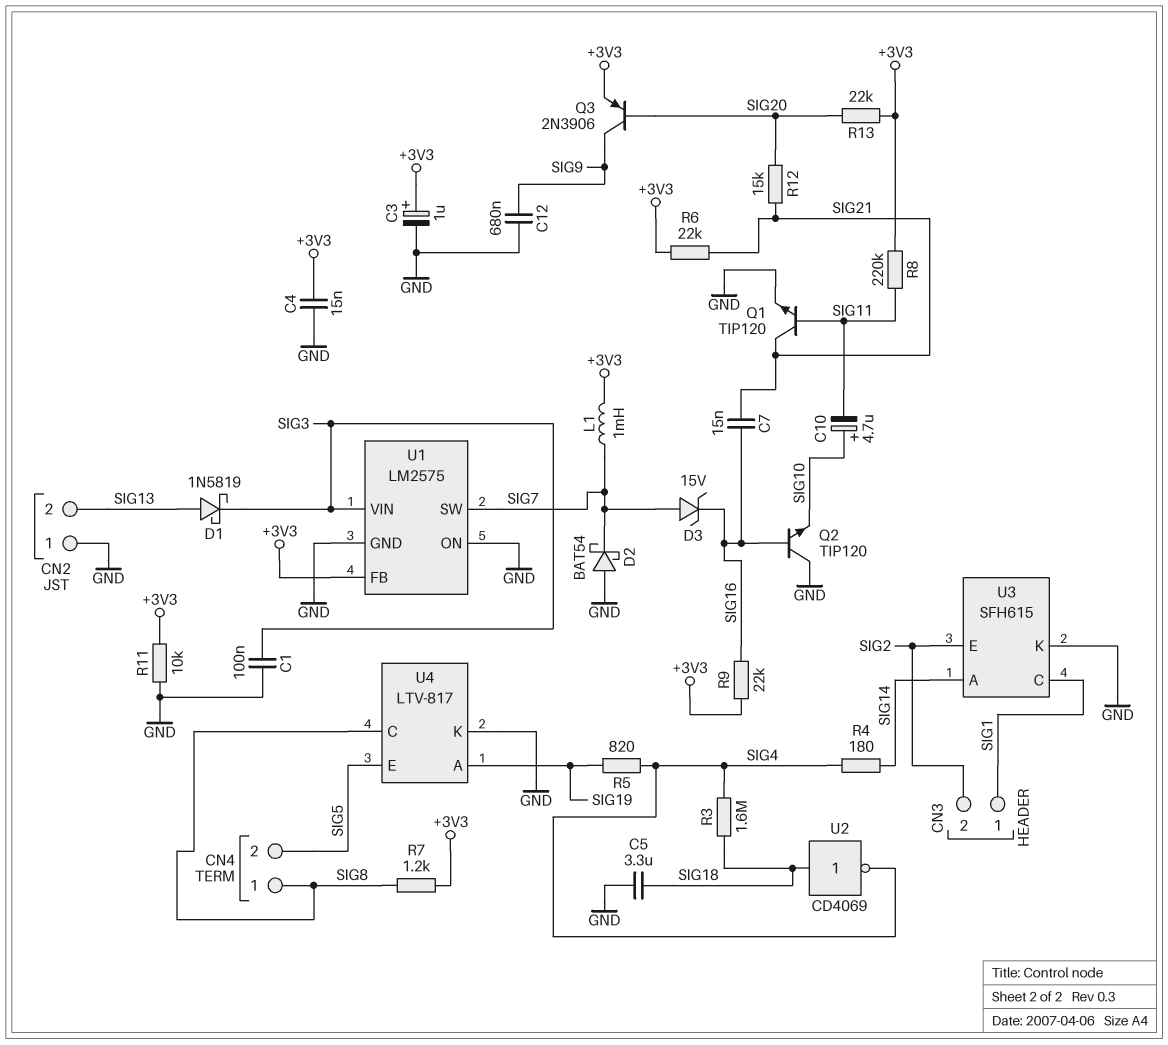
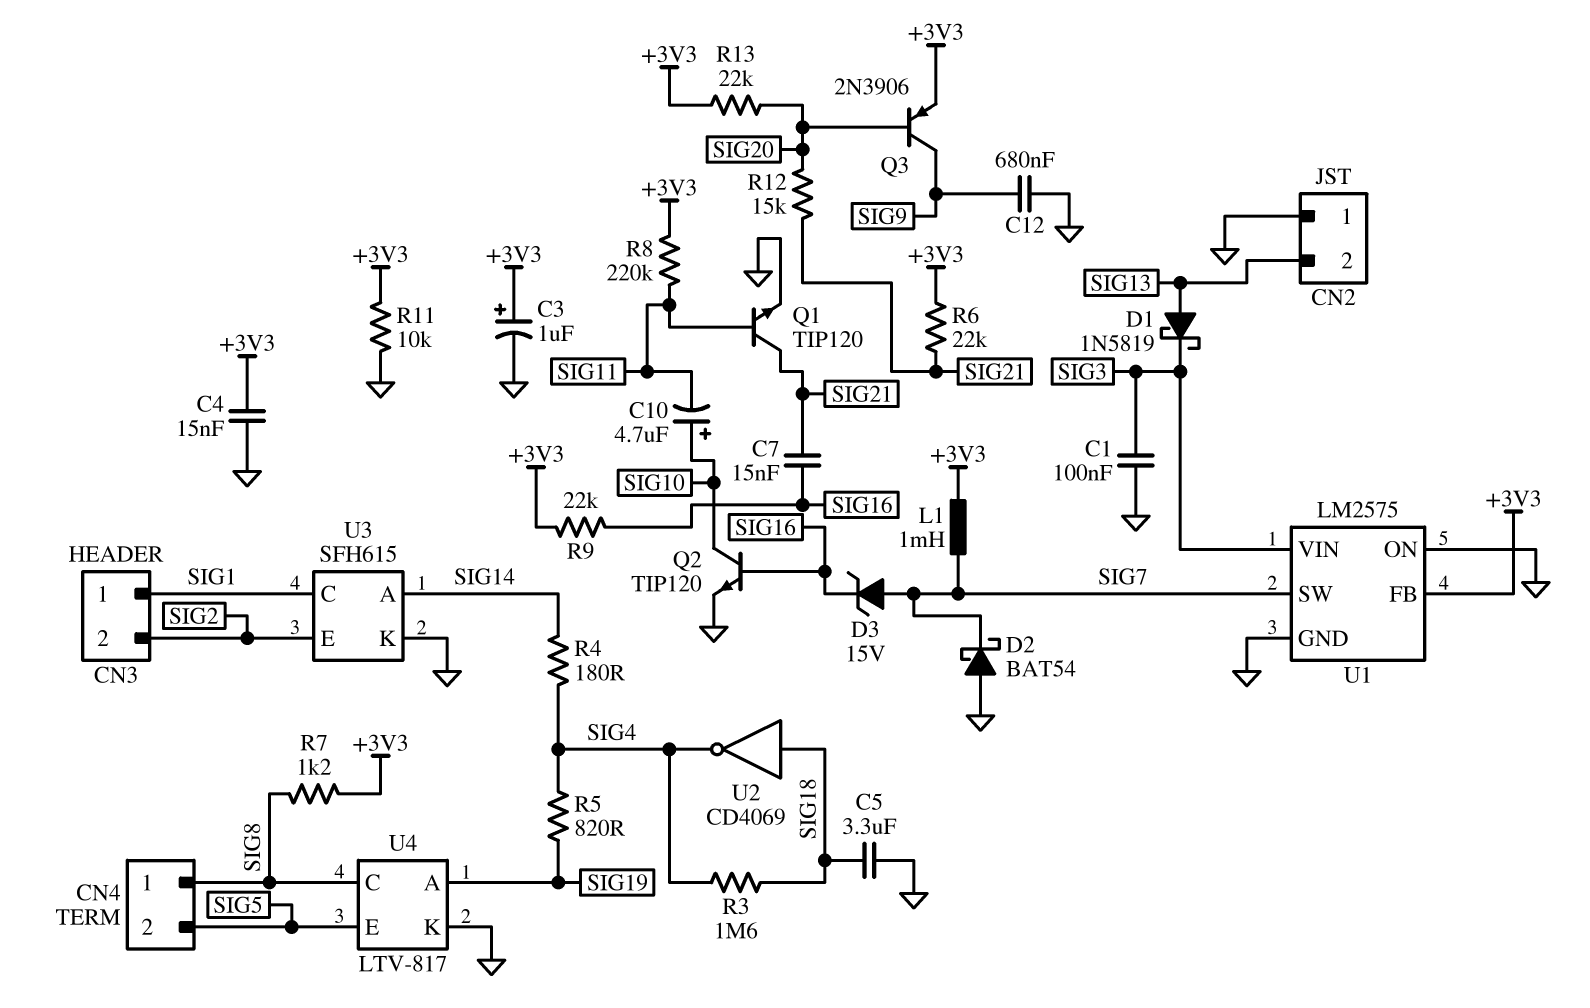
Q2: NPN TIP120 (B SIG16, C GND, E SIG10) -> NPN TIP120 (B SIG16, C SIG10, E GND)

